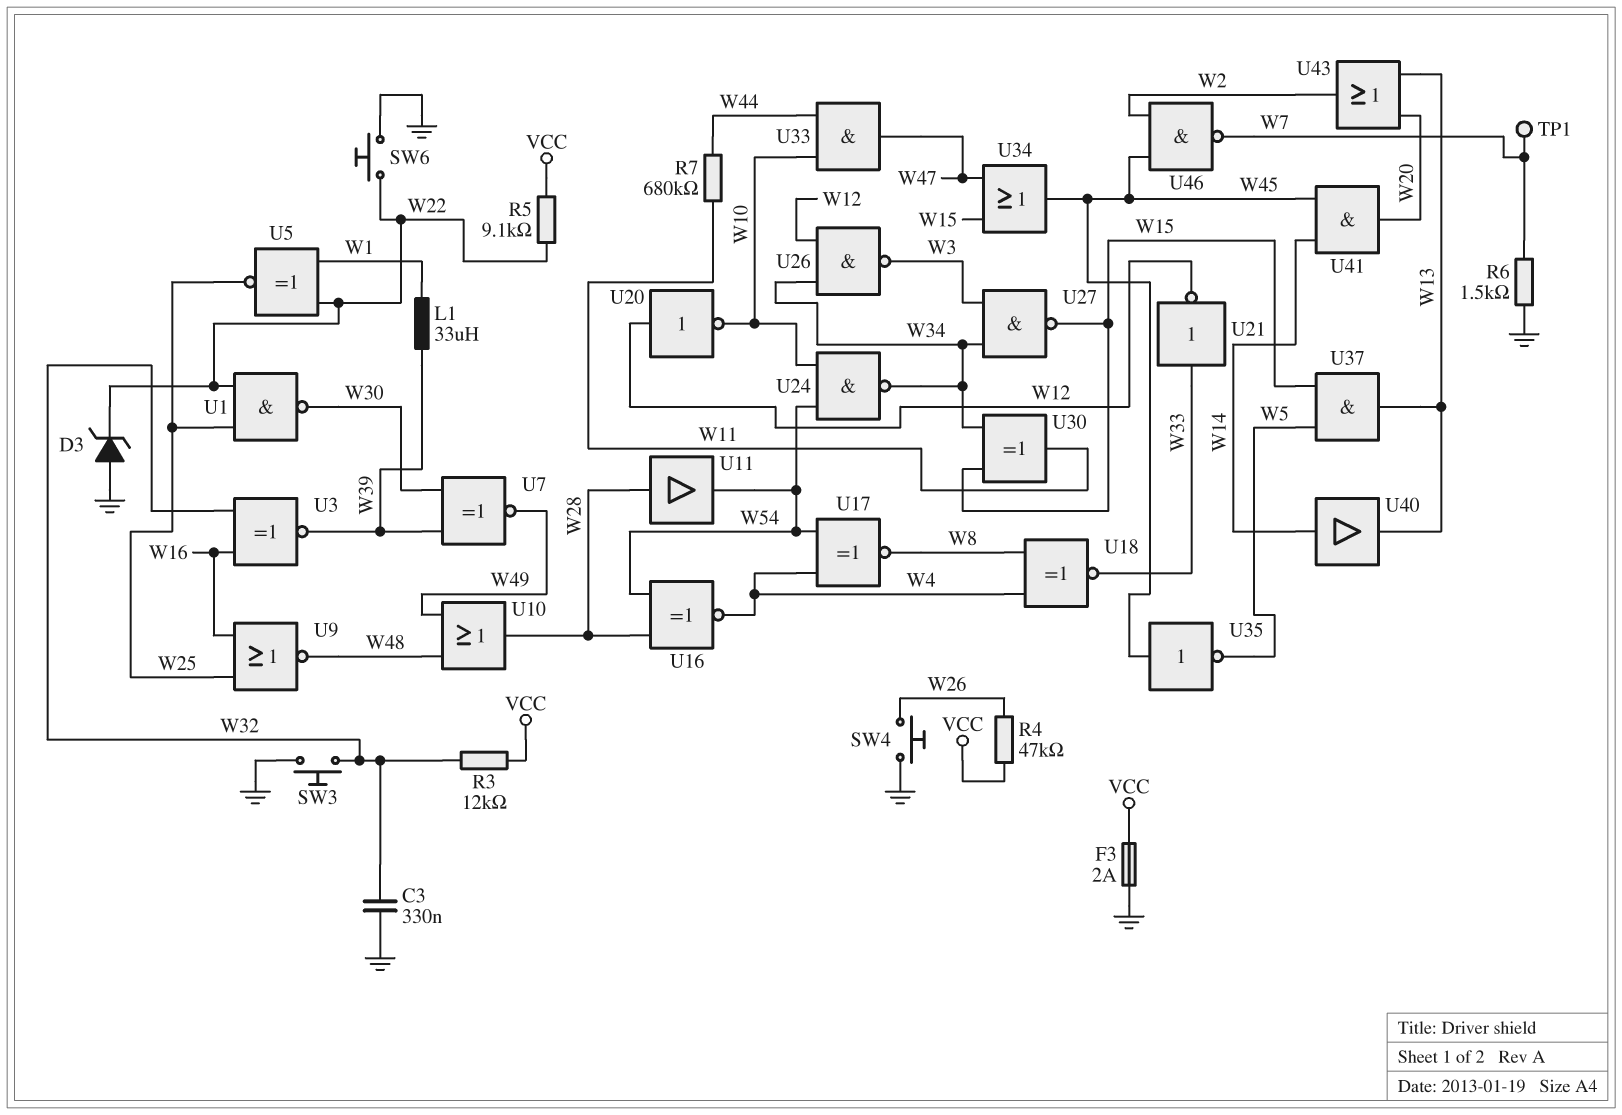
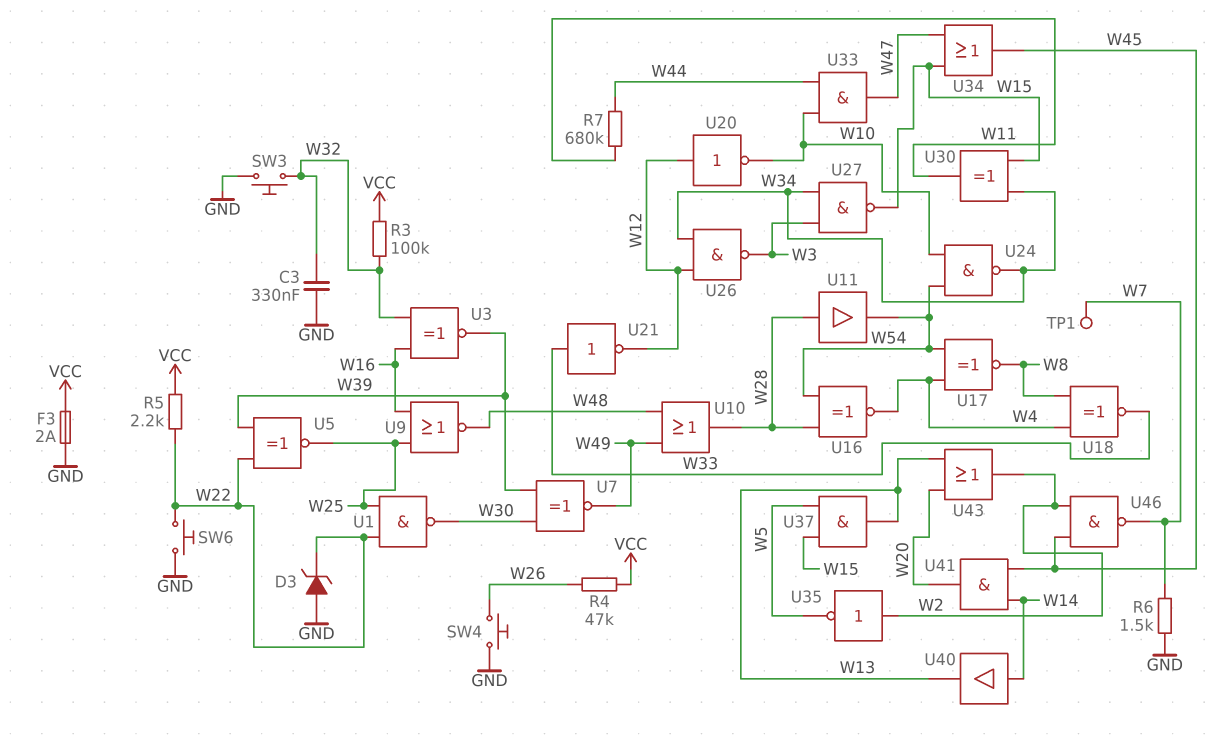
L1: 33uH (W1, W39) -> none
R3: 12k (VCC, W32) -> 100k (VCC, W32)
R5: 9.1k (VCC, W22) -> 2.2k (VCC, W22)
U5: XNOR (in W1, in W22, out W25) -> XNOR (in W22, in W39, out W25)
U35: NOT (in W45, out W5) -> NOT (in W2, out W5)

